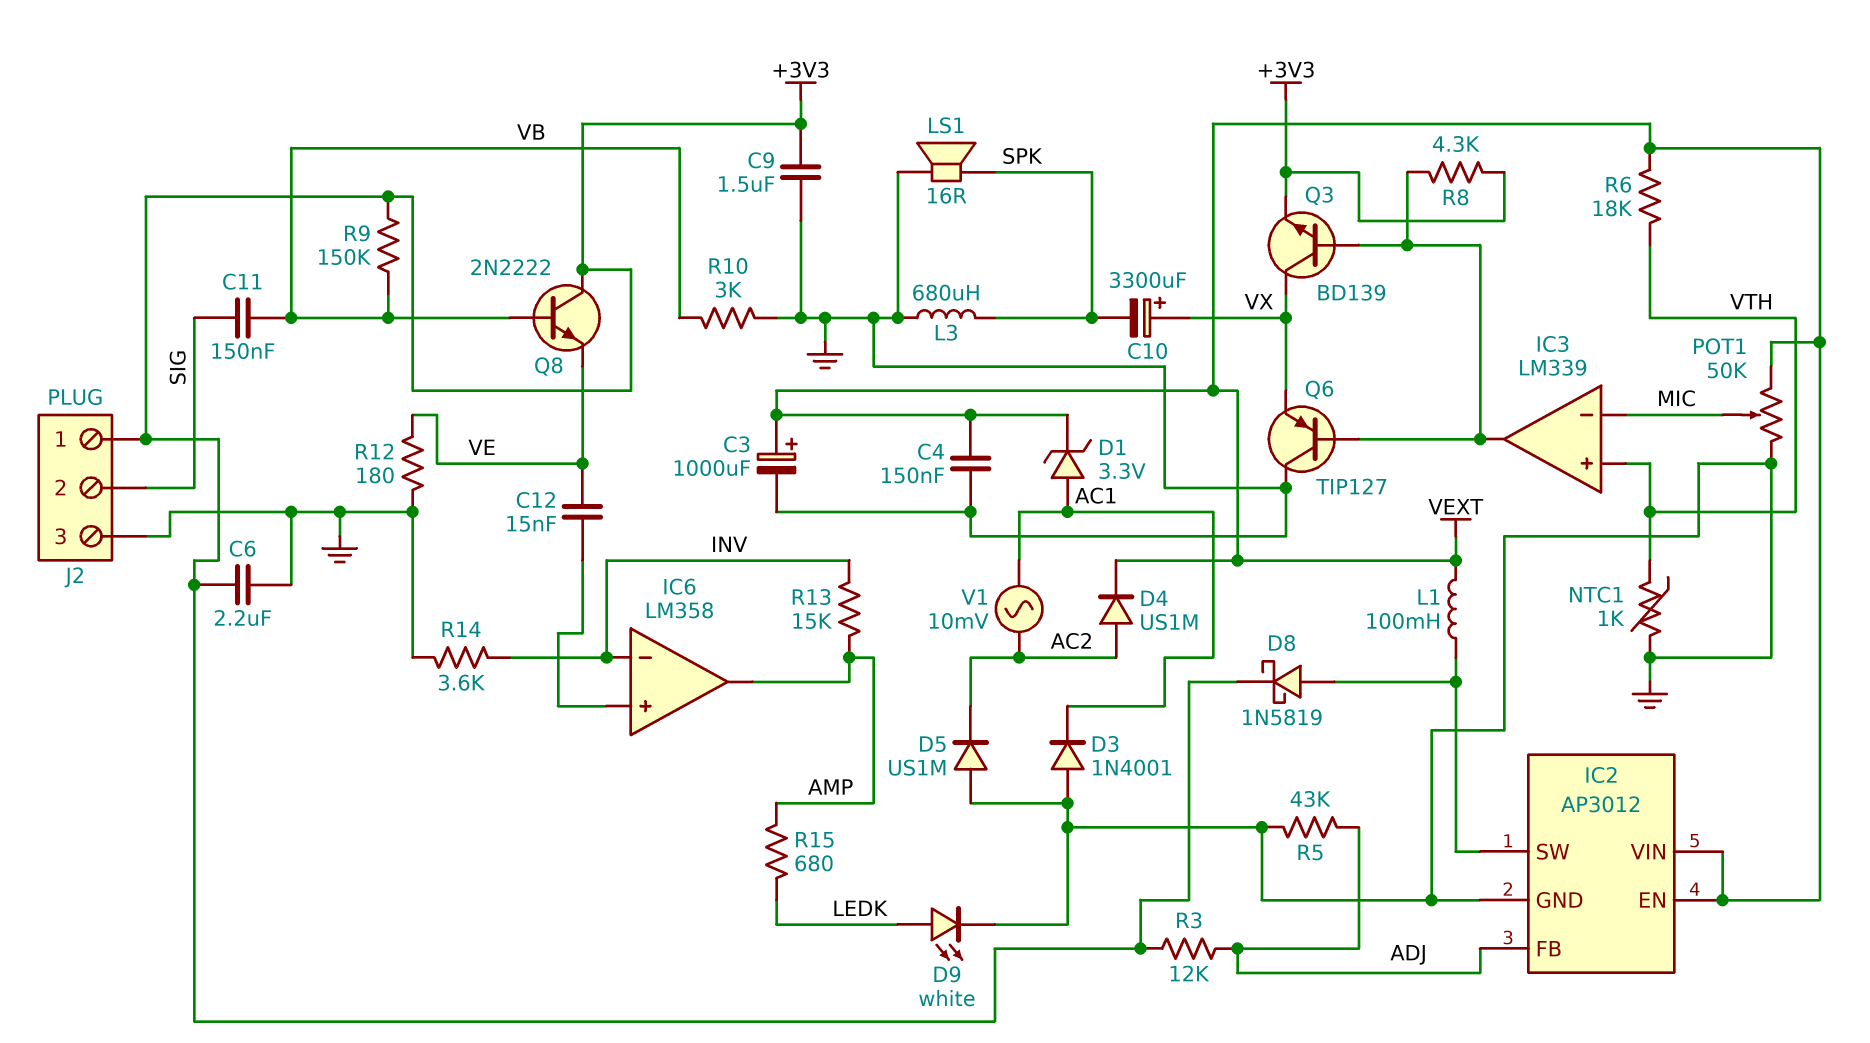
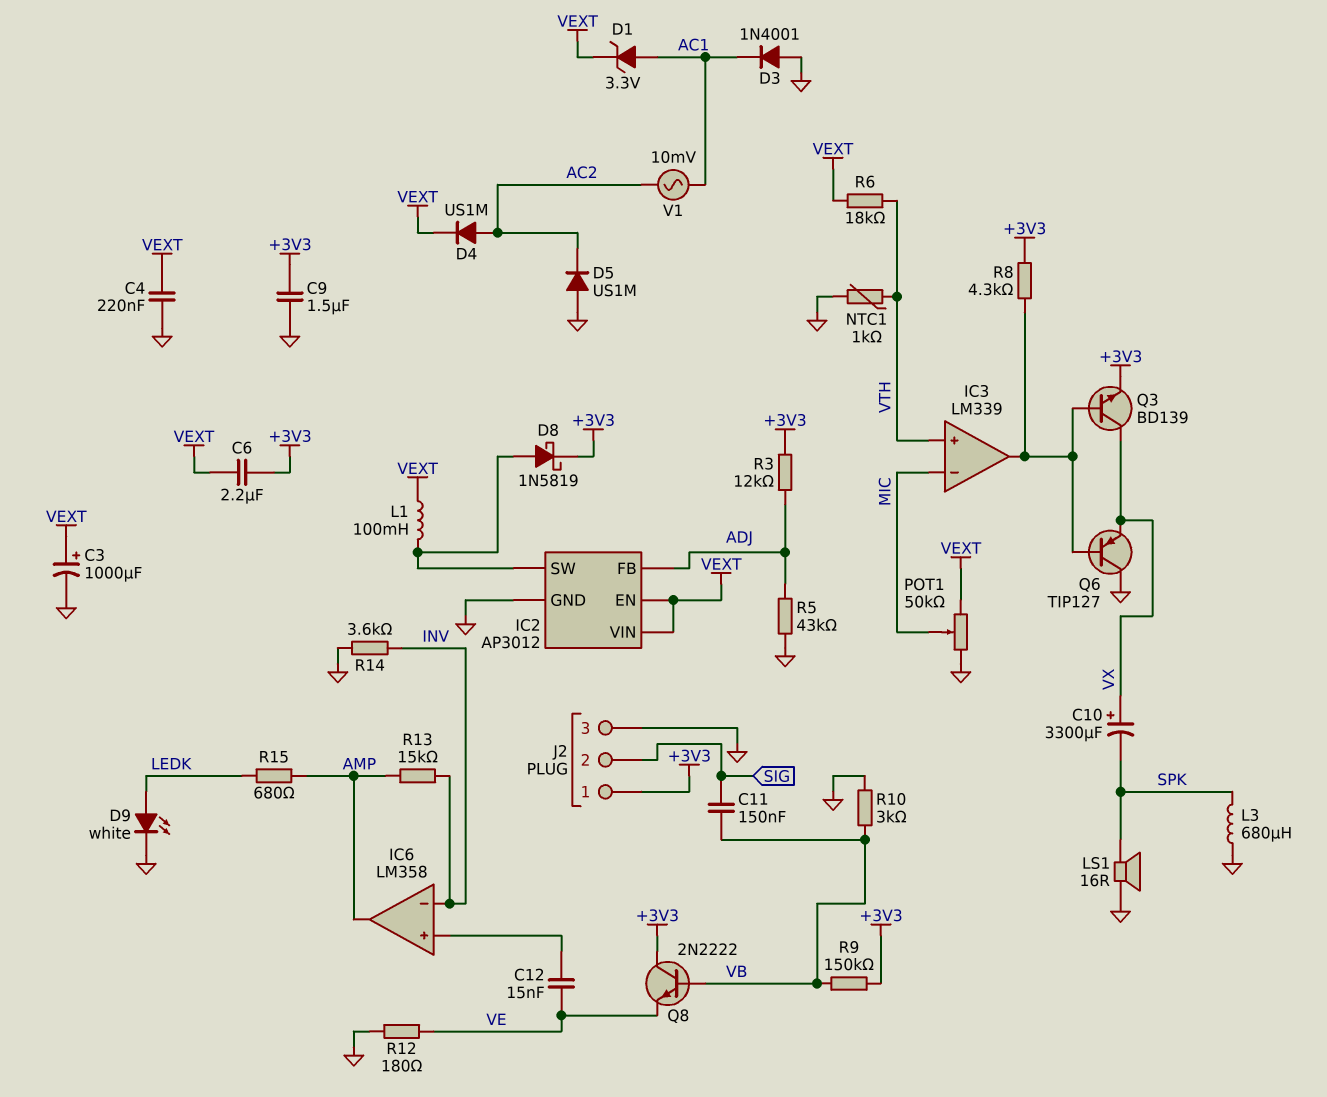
C4: 150nF (GND, VEXT) -> 220nF (GND, VEXT)
C6: 2.2uF (+3V3, GND) -> 2.2uF (+3V3, VEXT)

